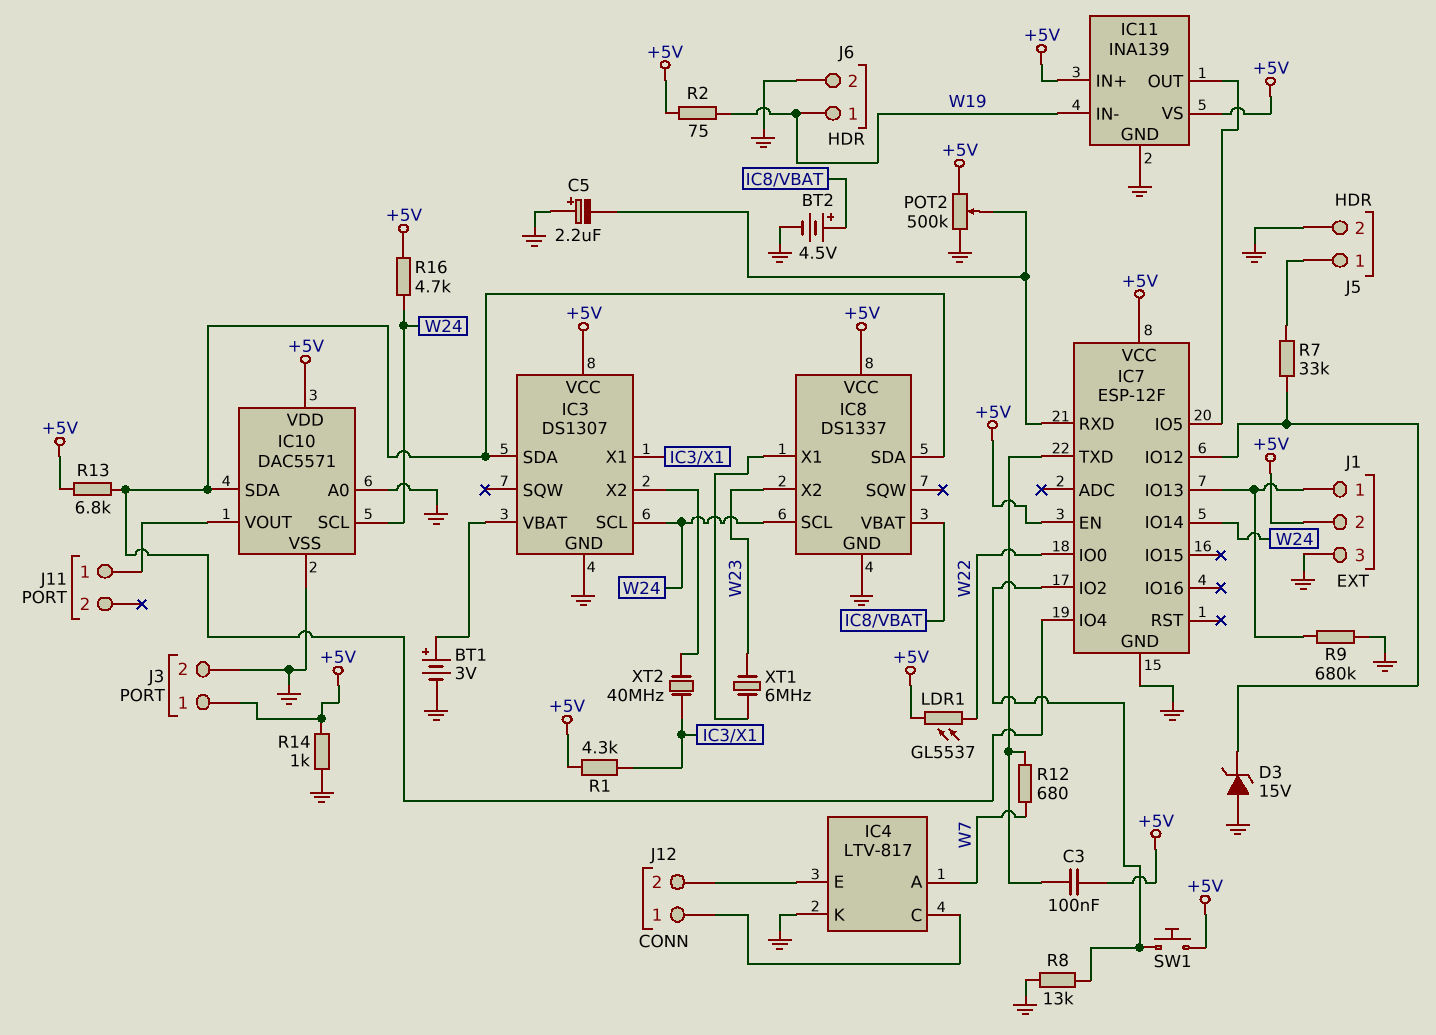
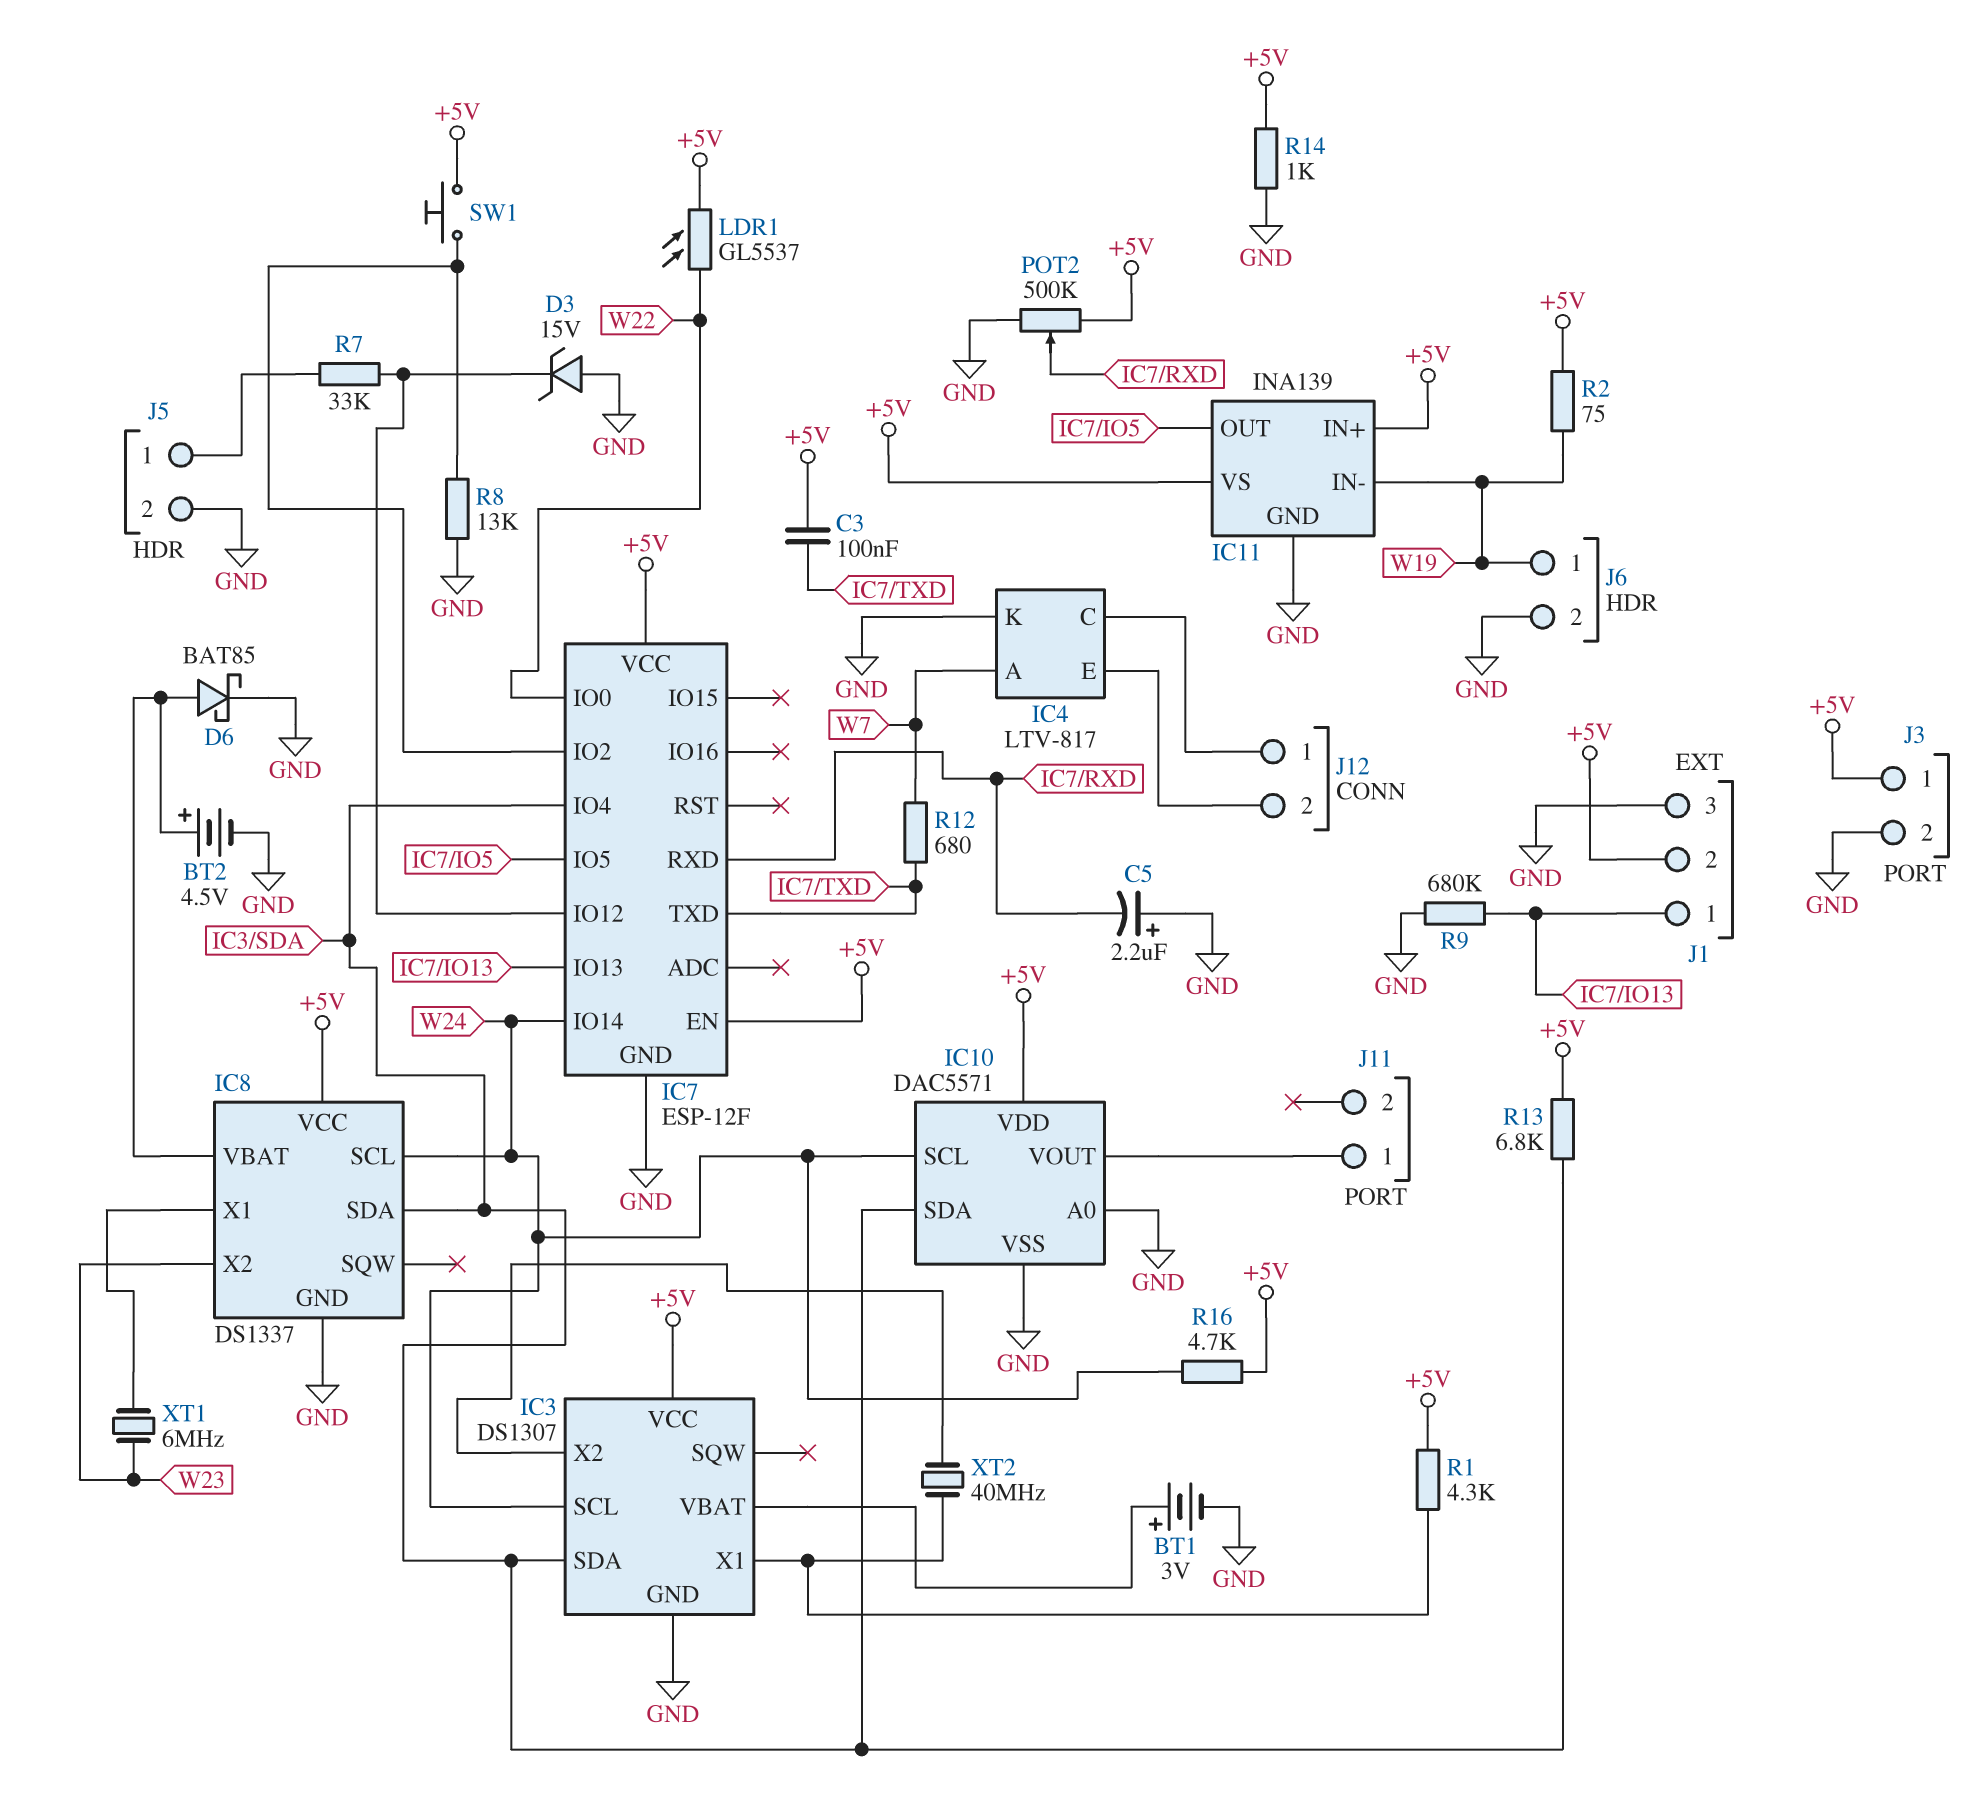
D6: none -> schottky BAT85 (A IC8/VBAT, K GND)

